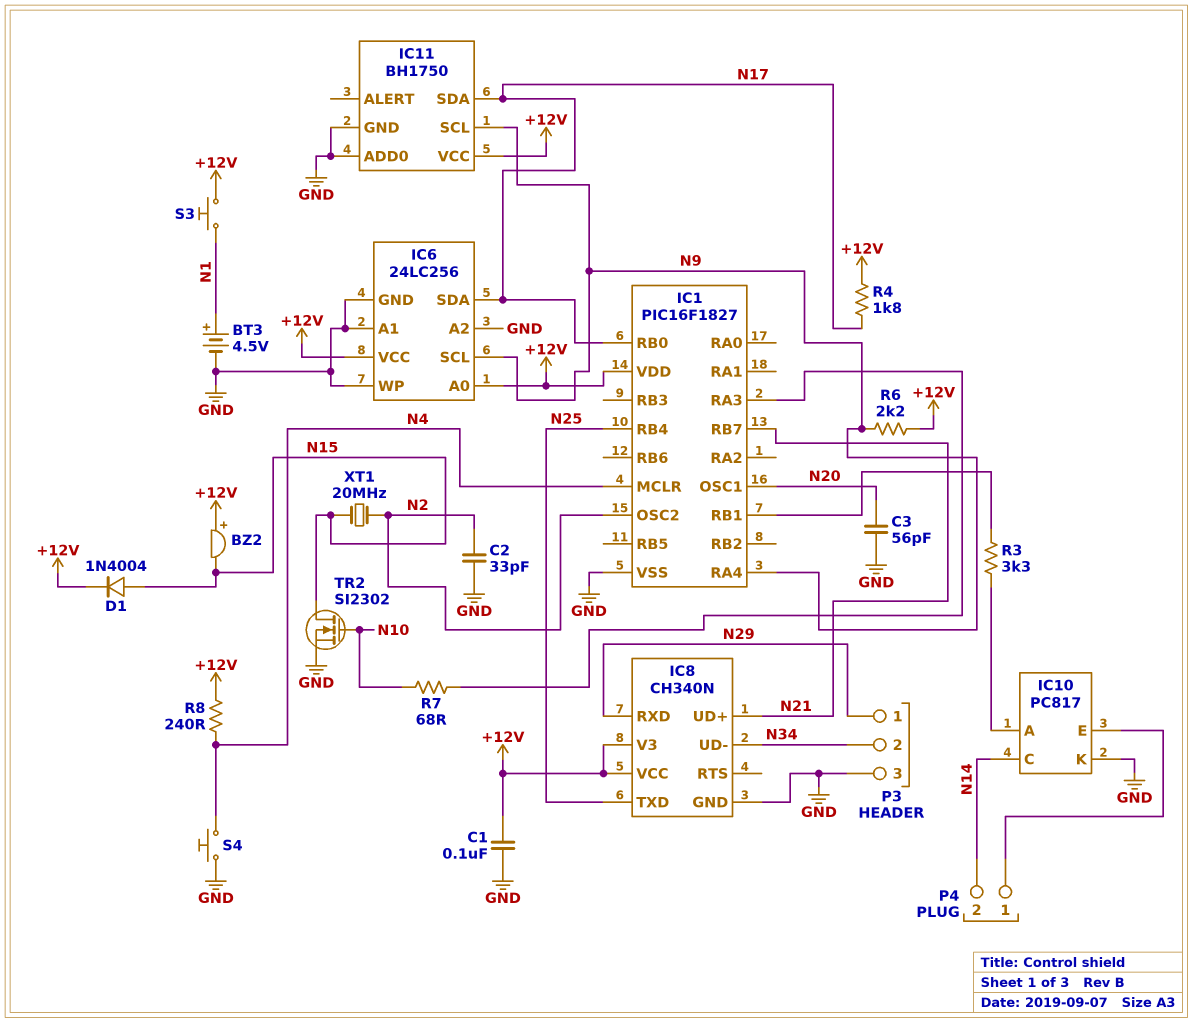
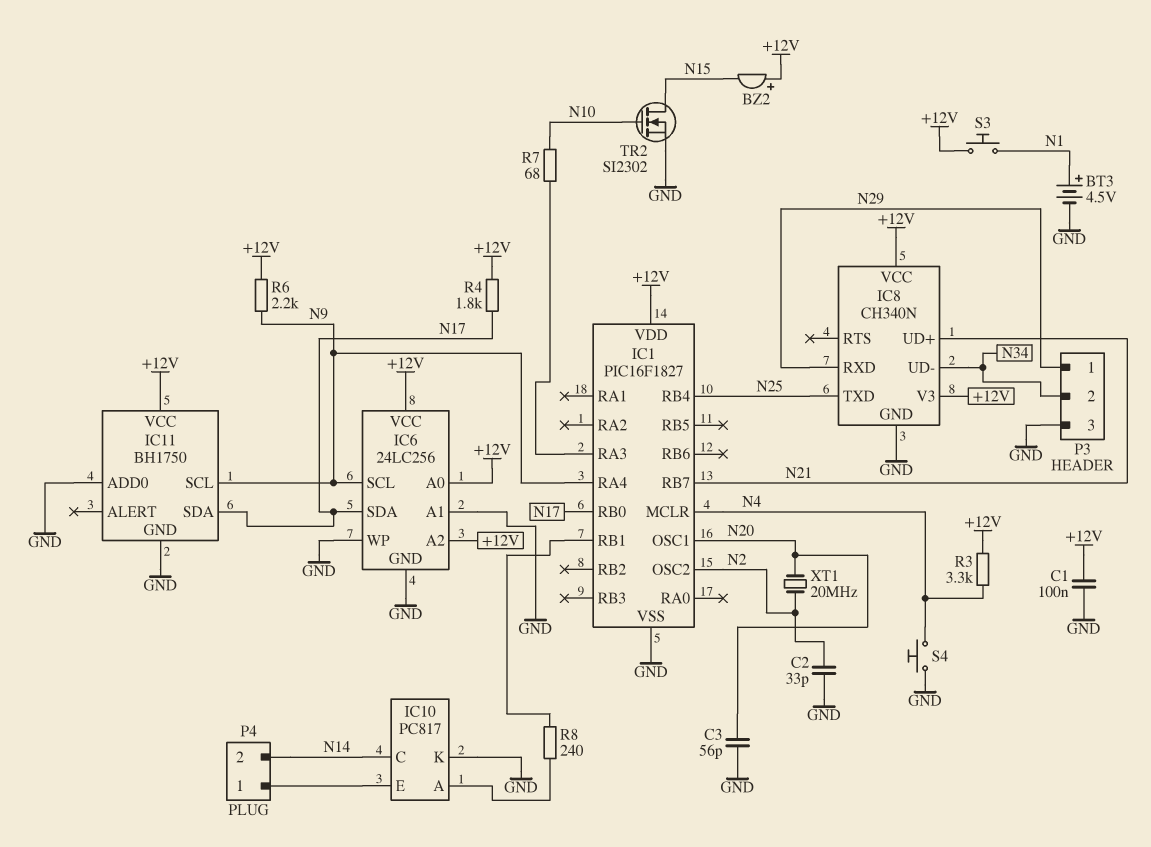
D1: diode 1N4004 (A N15, K +12V) -> none
IC6 pin A2: GND -> +12V
R3: 3.3k (IC1/RB1, IC10/A) -> 3.3k (+12V, N4)
R8: 240 (+12V, N4) -> 240 (IC1/RB1, IC10/A)
XT1: 20MHz (N2, N15) -> 20MHz (N2, N20)

